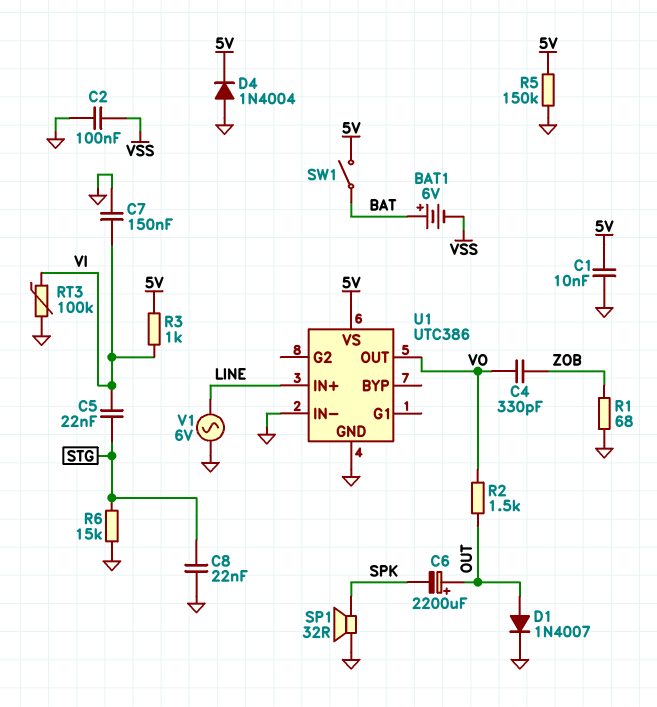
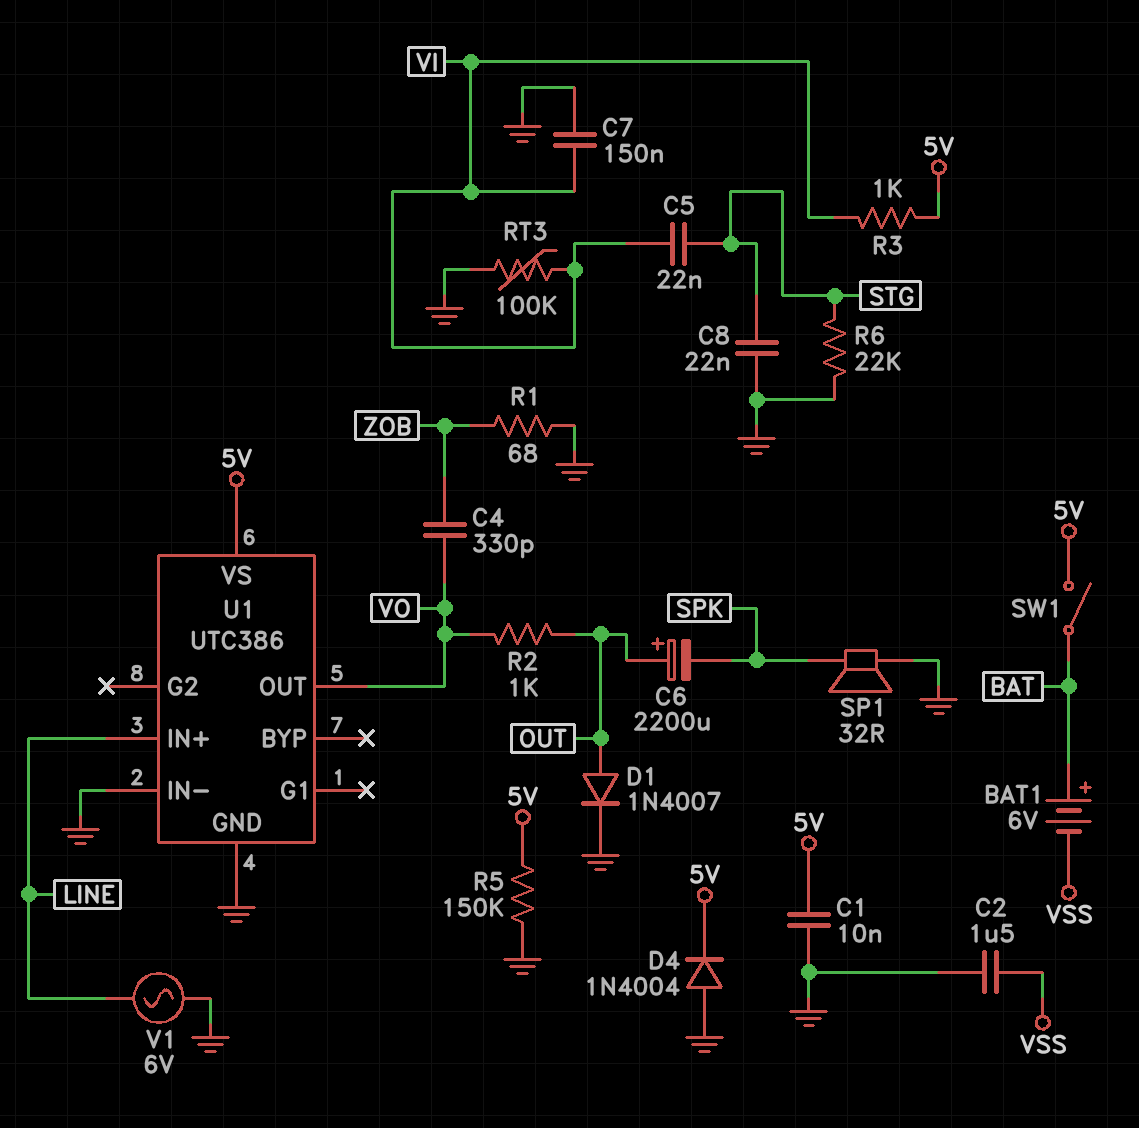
C2: 100nF (GND, VSS) -> 1.5uF (GND, VSS)
R2: 1.5k (OUT, VO) -> 1k (OUT, VO)
R6: 15k (GND, STG) -> 22k (GND, STG)

